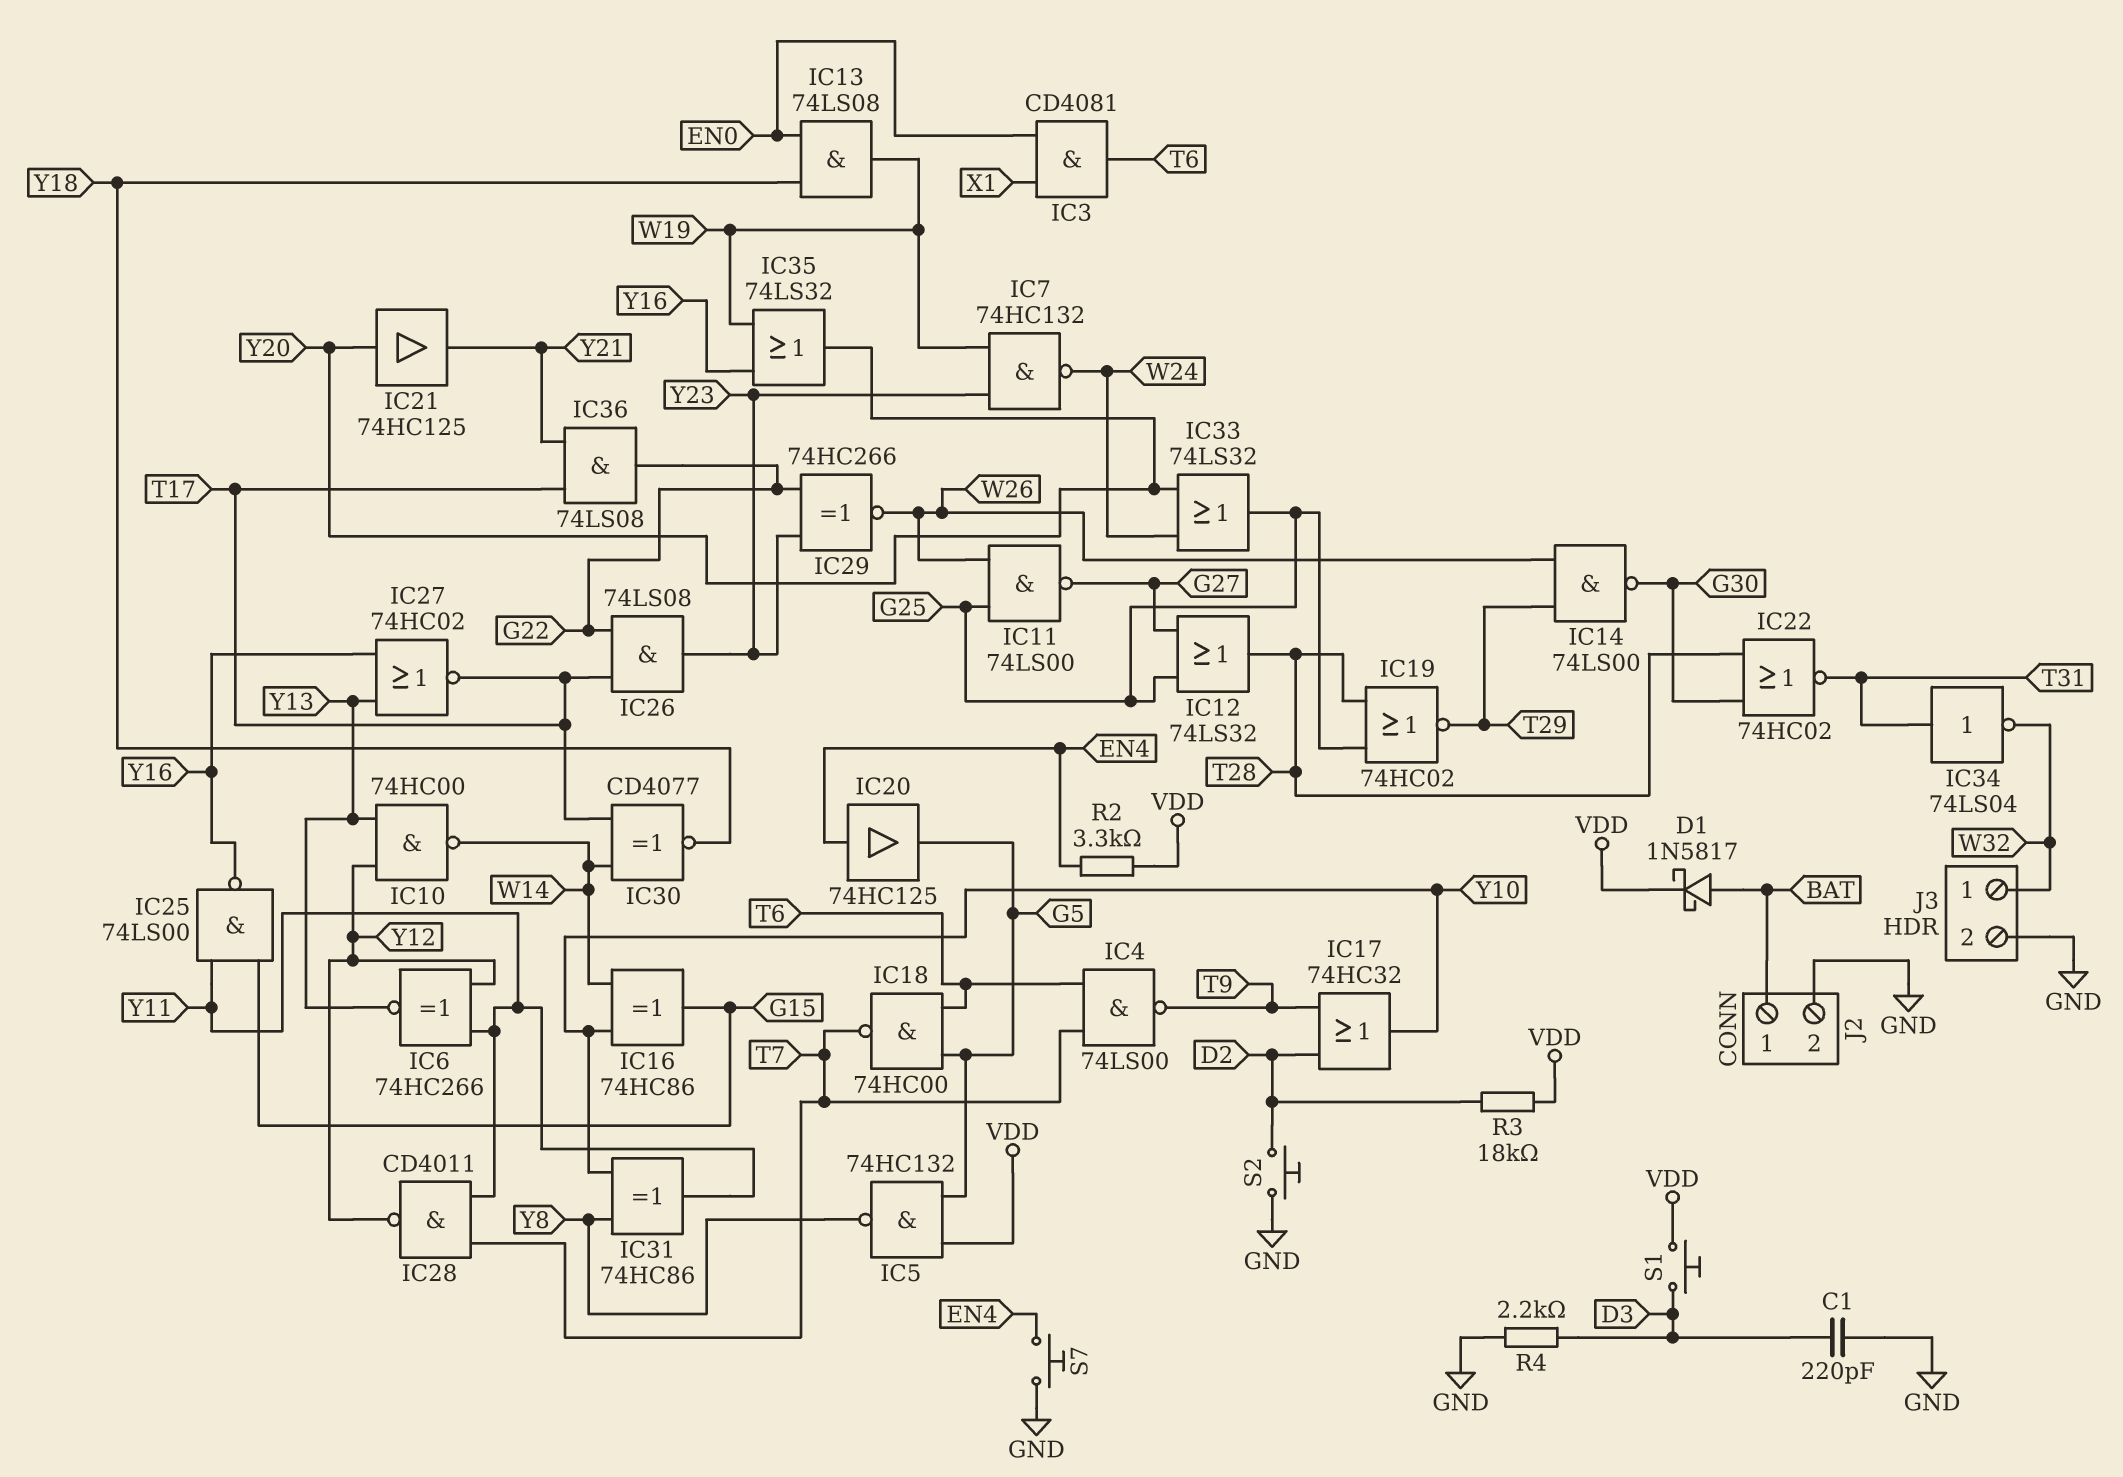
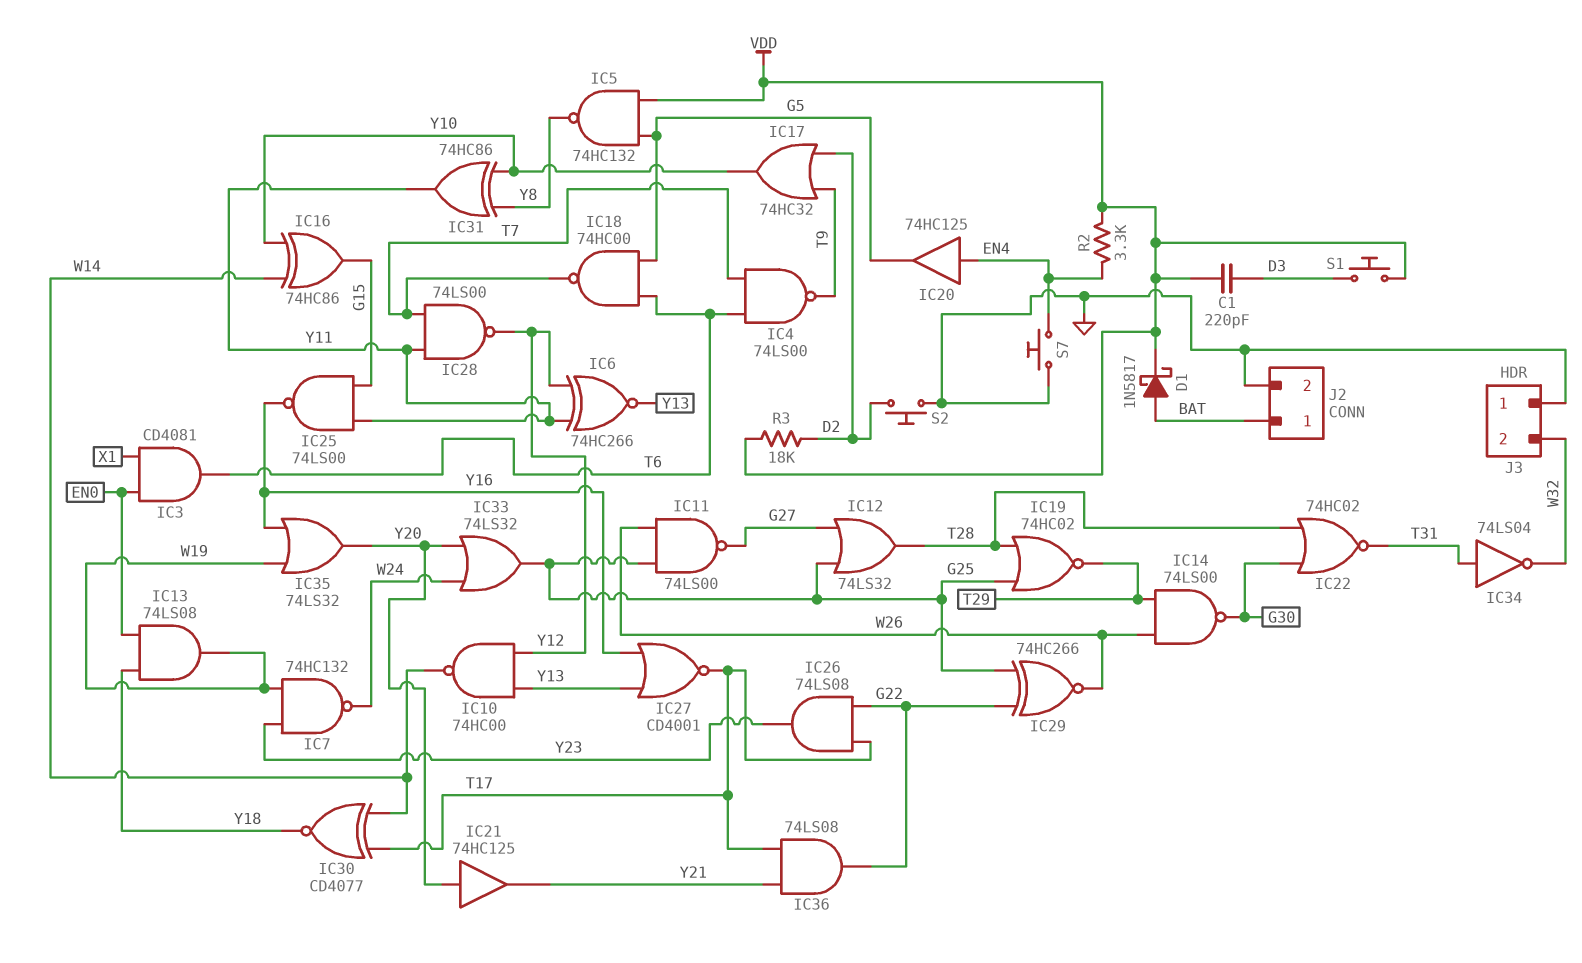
C1: 220pF (D3, GND) -> 220pF (D3, VDD)
IC27: NOR 74HC02 (in Y13, in Y16, out T17) -> NOR CD4001 (in Y13, in Y16, out T17)
IC28: NAND CD4011 (in T7, in Y11, out Y12) -> NAND 74LS00 (in T7, in Y11, out Y12)
IC29: XNOR 74HC266 (in G22, in Y23, out W26) -> XNOR 74HC266 (in G22, in G25, out W26)
J3 pin 1: W32 -> GND
J3 pin 2: GND -> W32
R4: 2.2k (D3, GND) -> none

